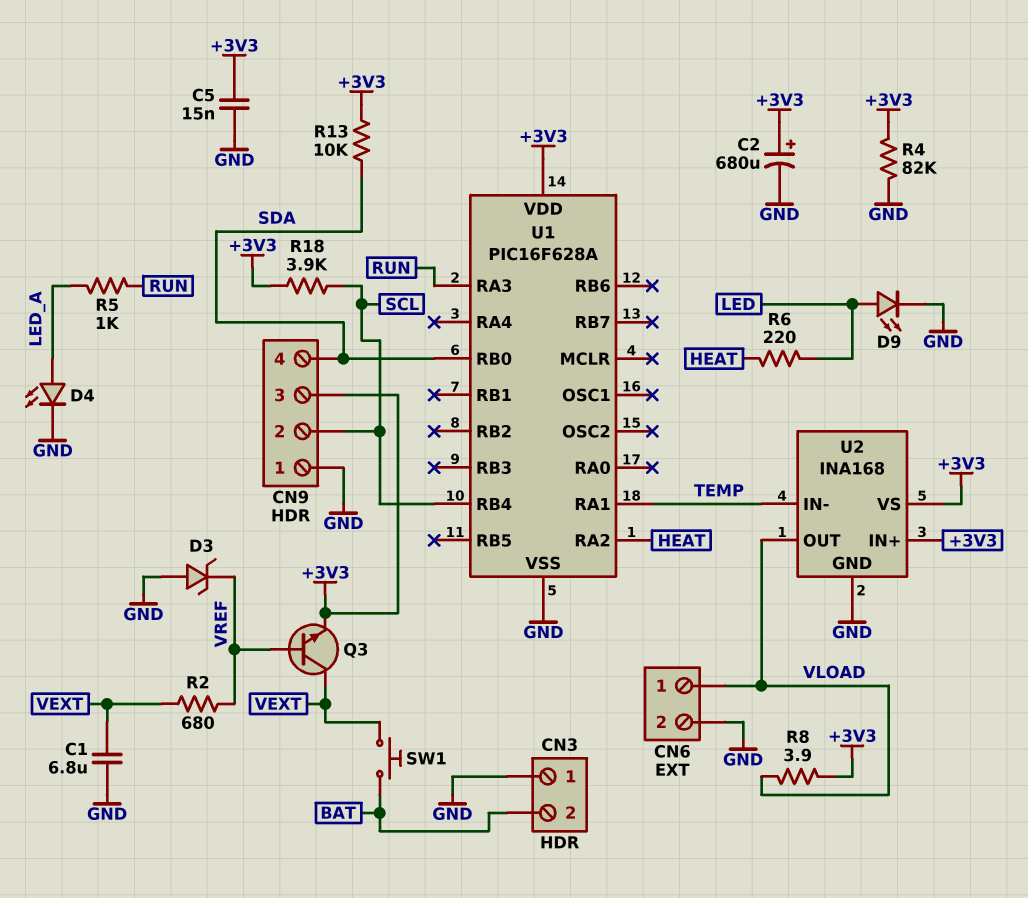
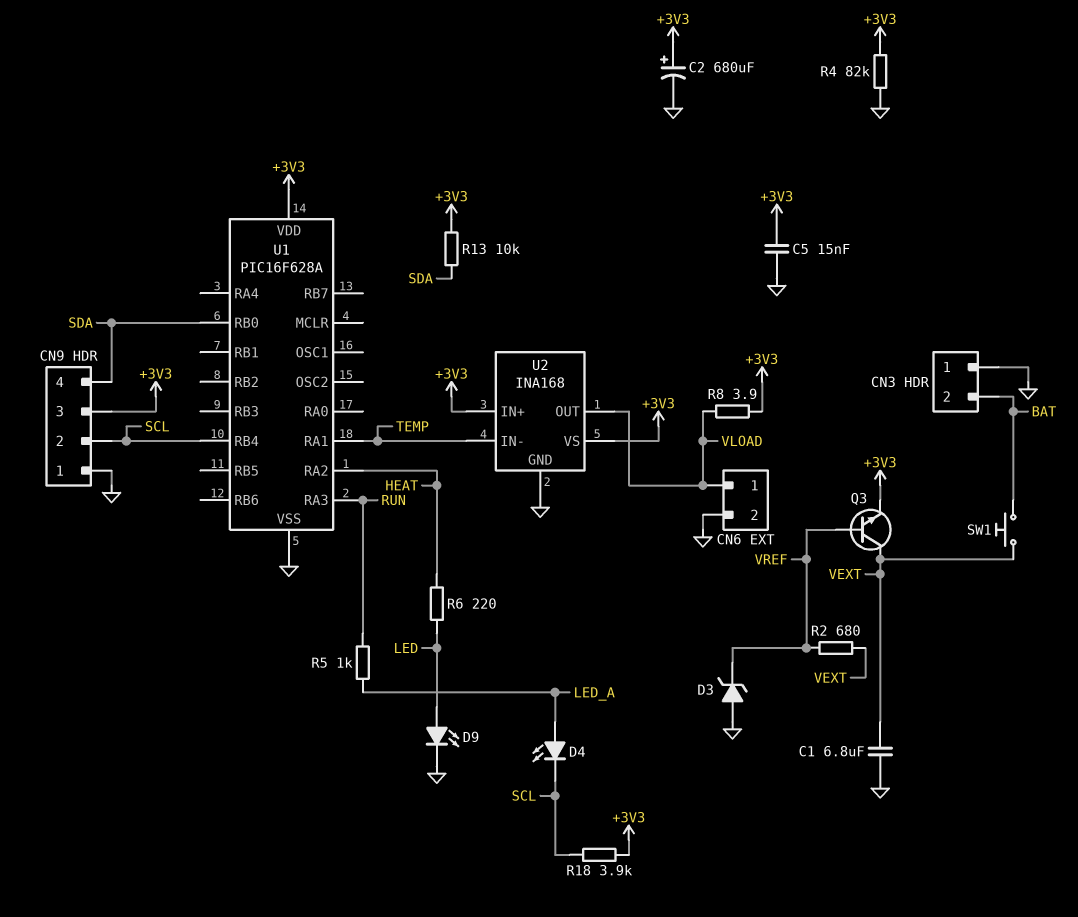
D4: LED (A LED_A, K GND) -> LED (A LED_A, K SCL)

